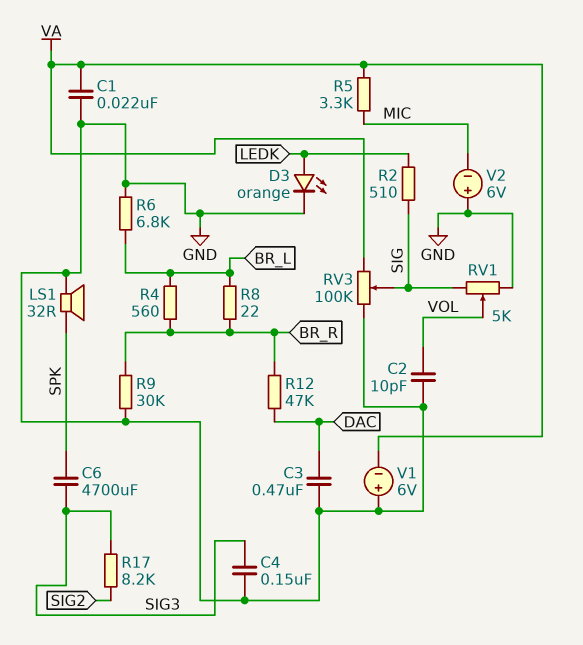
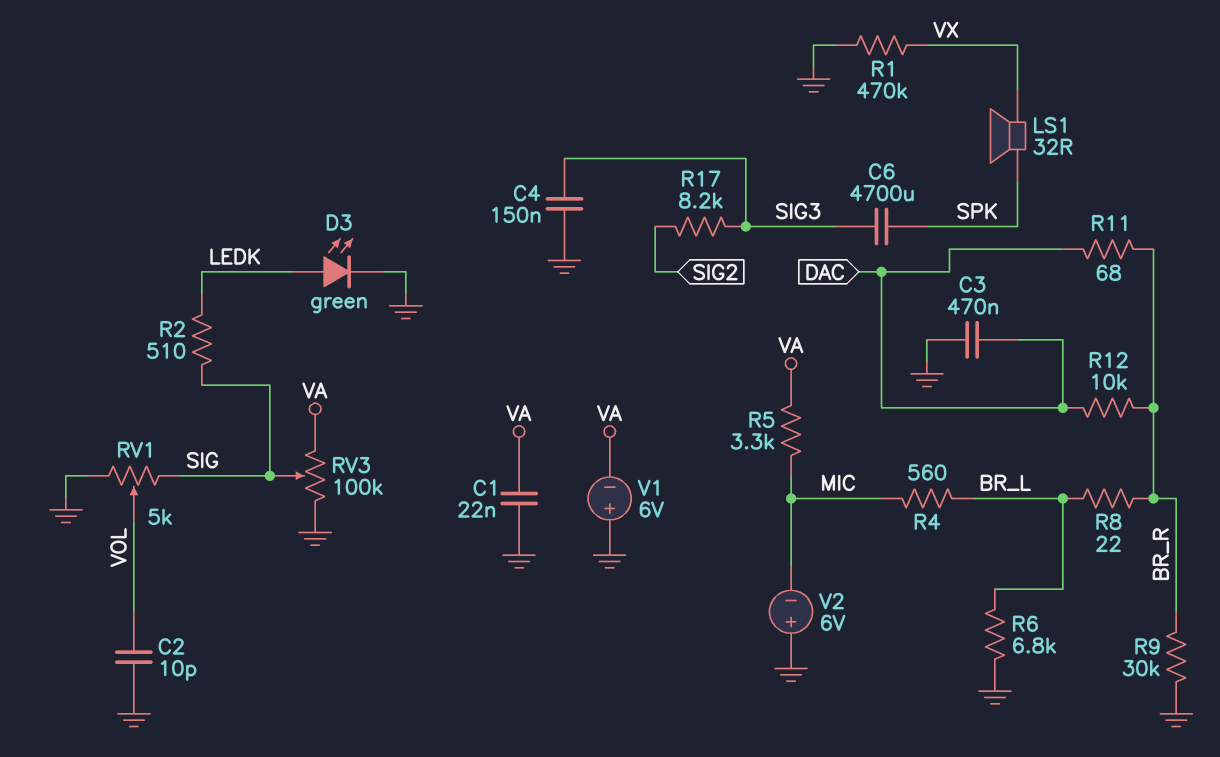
D3: LED orange (A LEDK, K GND) -> LED green (A LEDK, K GND)
LS1: speaker 32R (GND, SPK) -> speaker 32R (SPK, VX)
R1: none -> 470k (GND, VX)
R4: 560 (BR_L, BR_R) -> 560 (BR_L, MIC)
R11: none -> 68 (BR_R, DAC)
R12: 47k (BR_R, DAC) -> 10k (BR_R, DAC)

